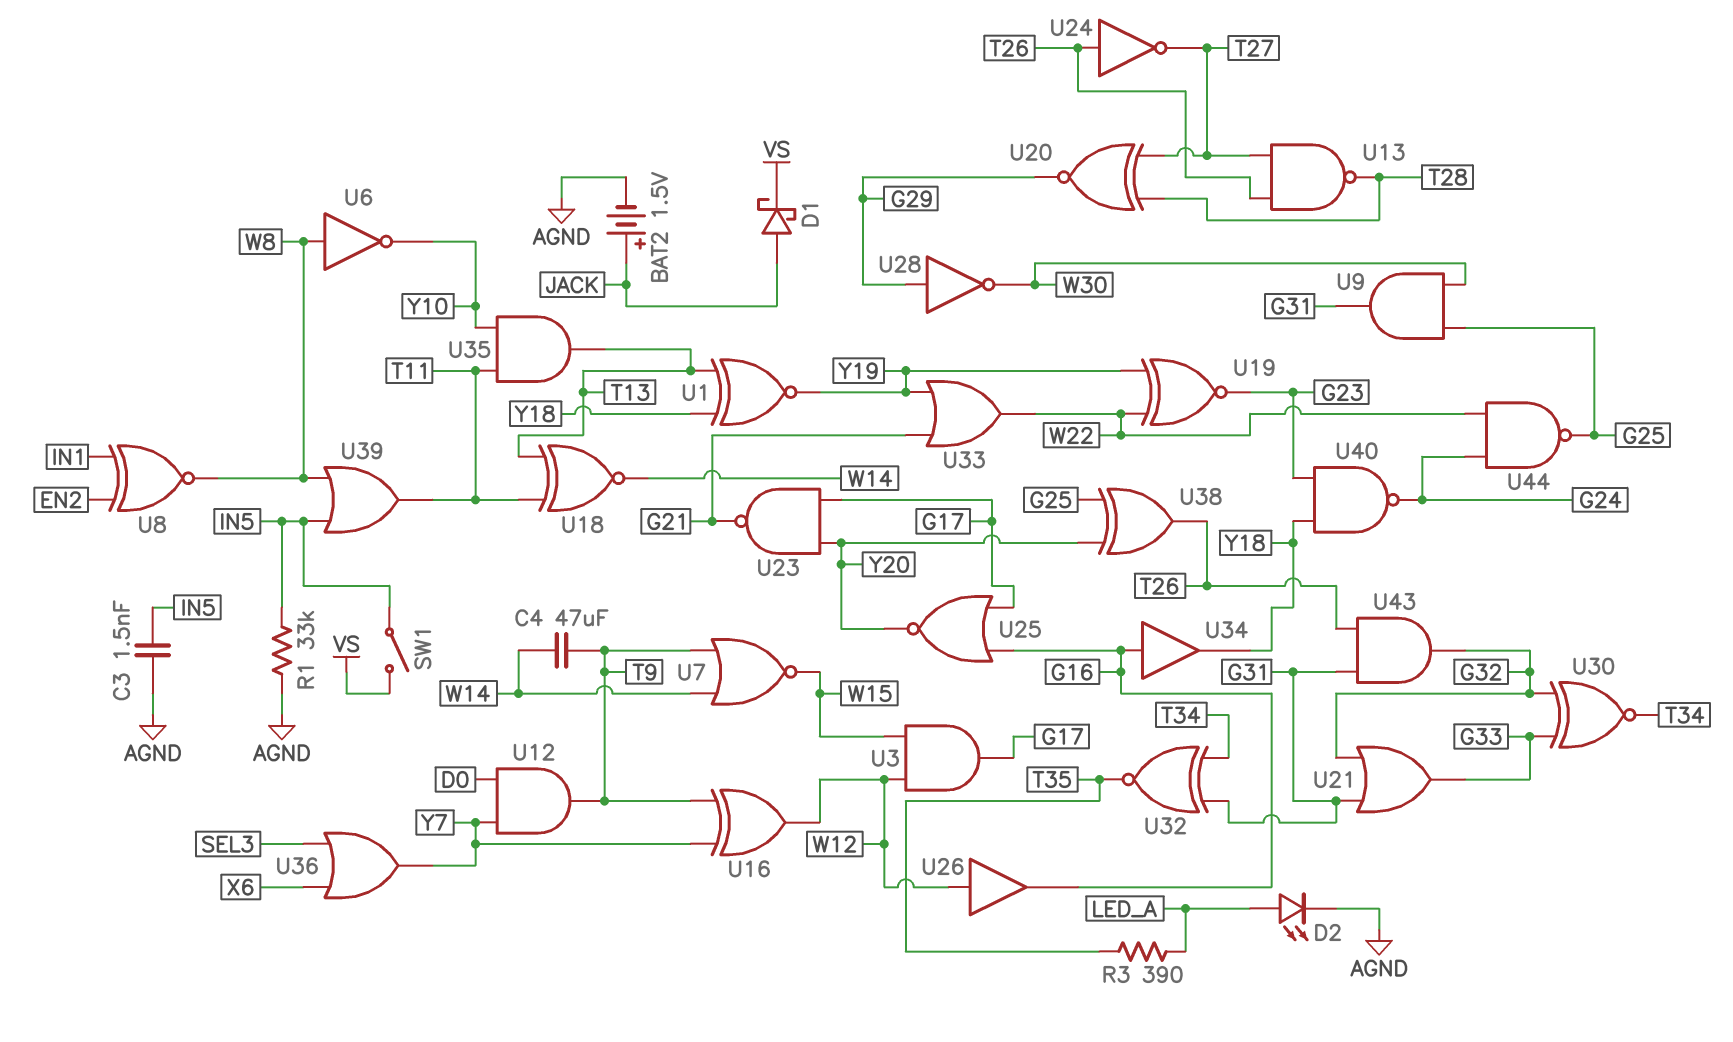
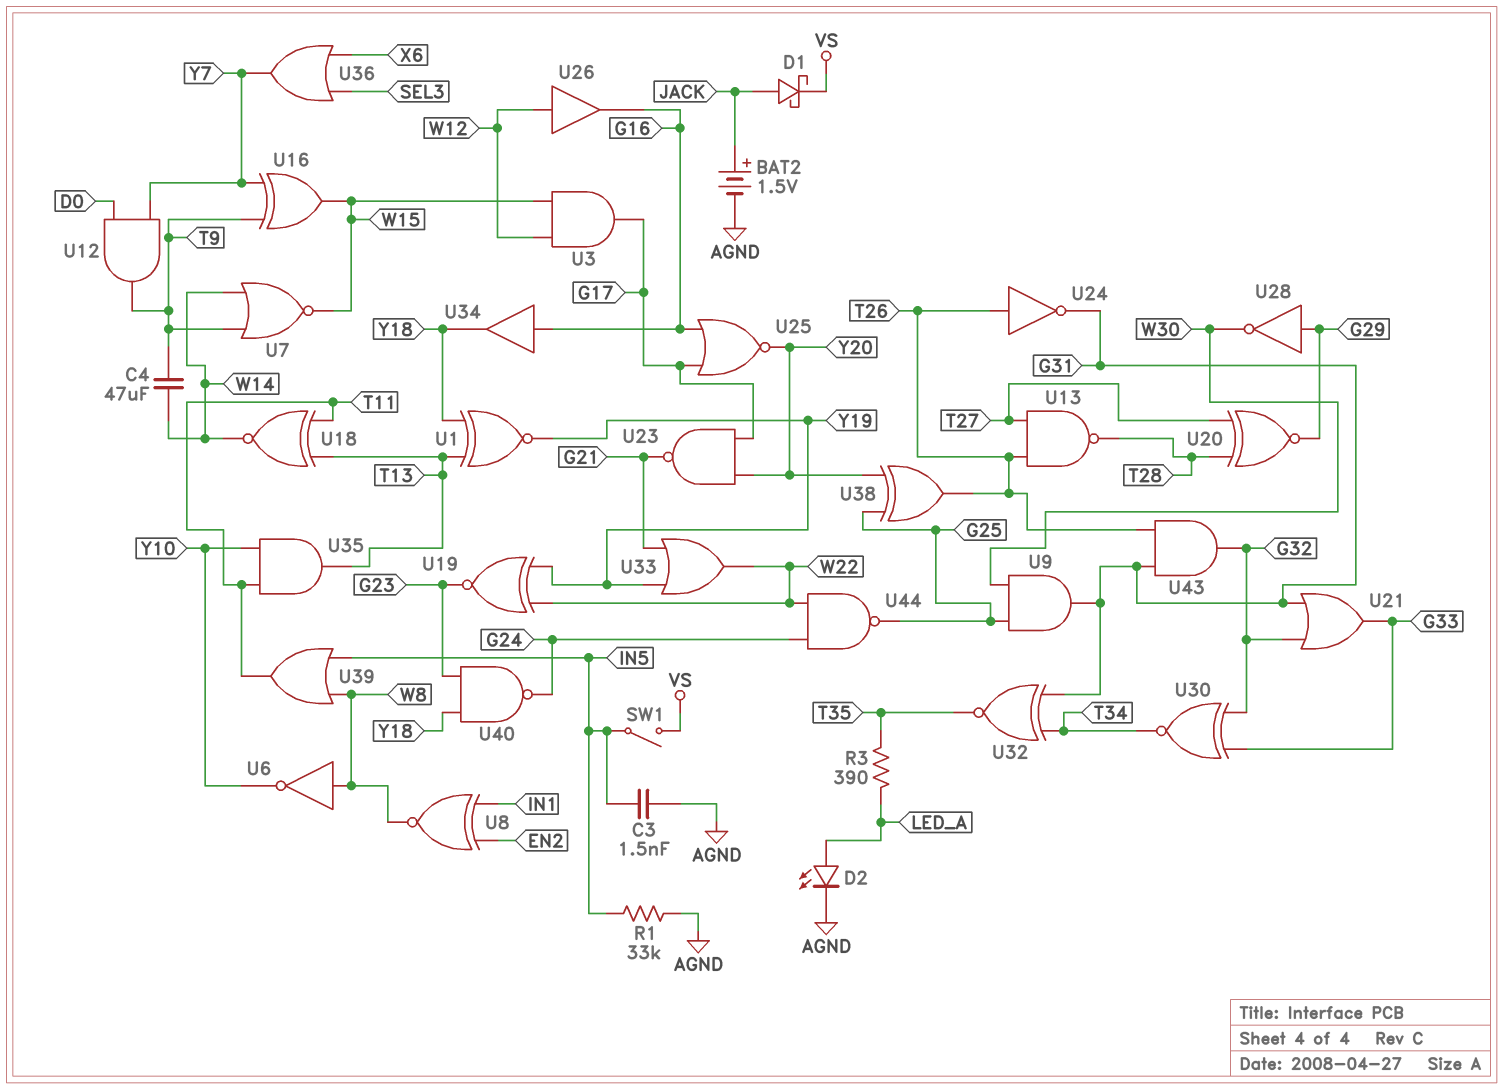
U16: XOR (in T9, in Y7, out W12) -> XOR (in T9, in Y7, out W15)
U24: NOT (in T26, out T27) -> NOT (in T26, out G31)

